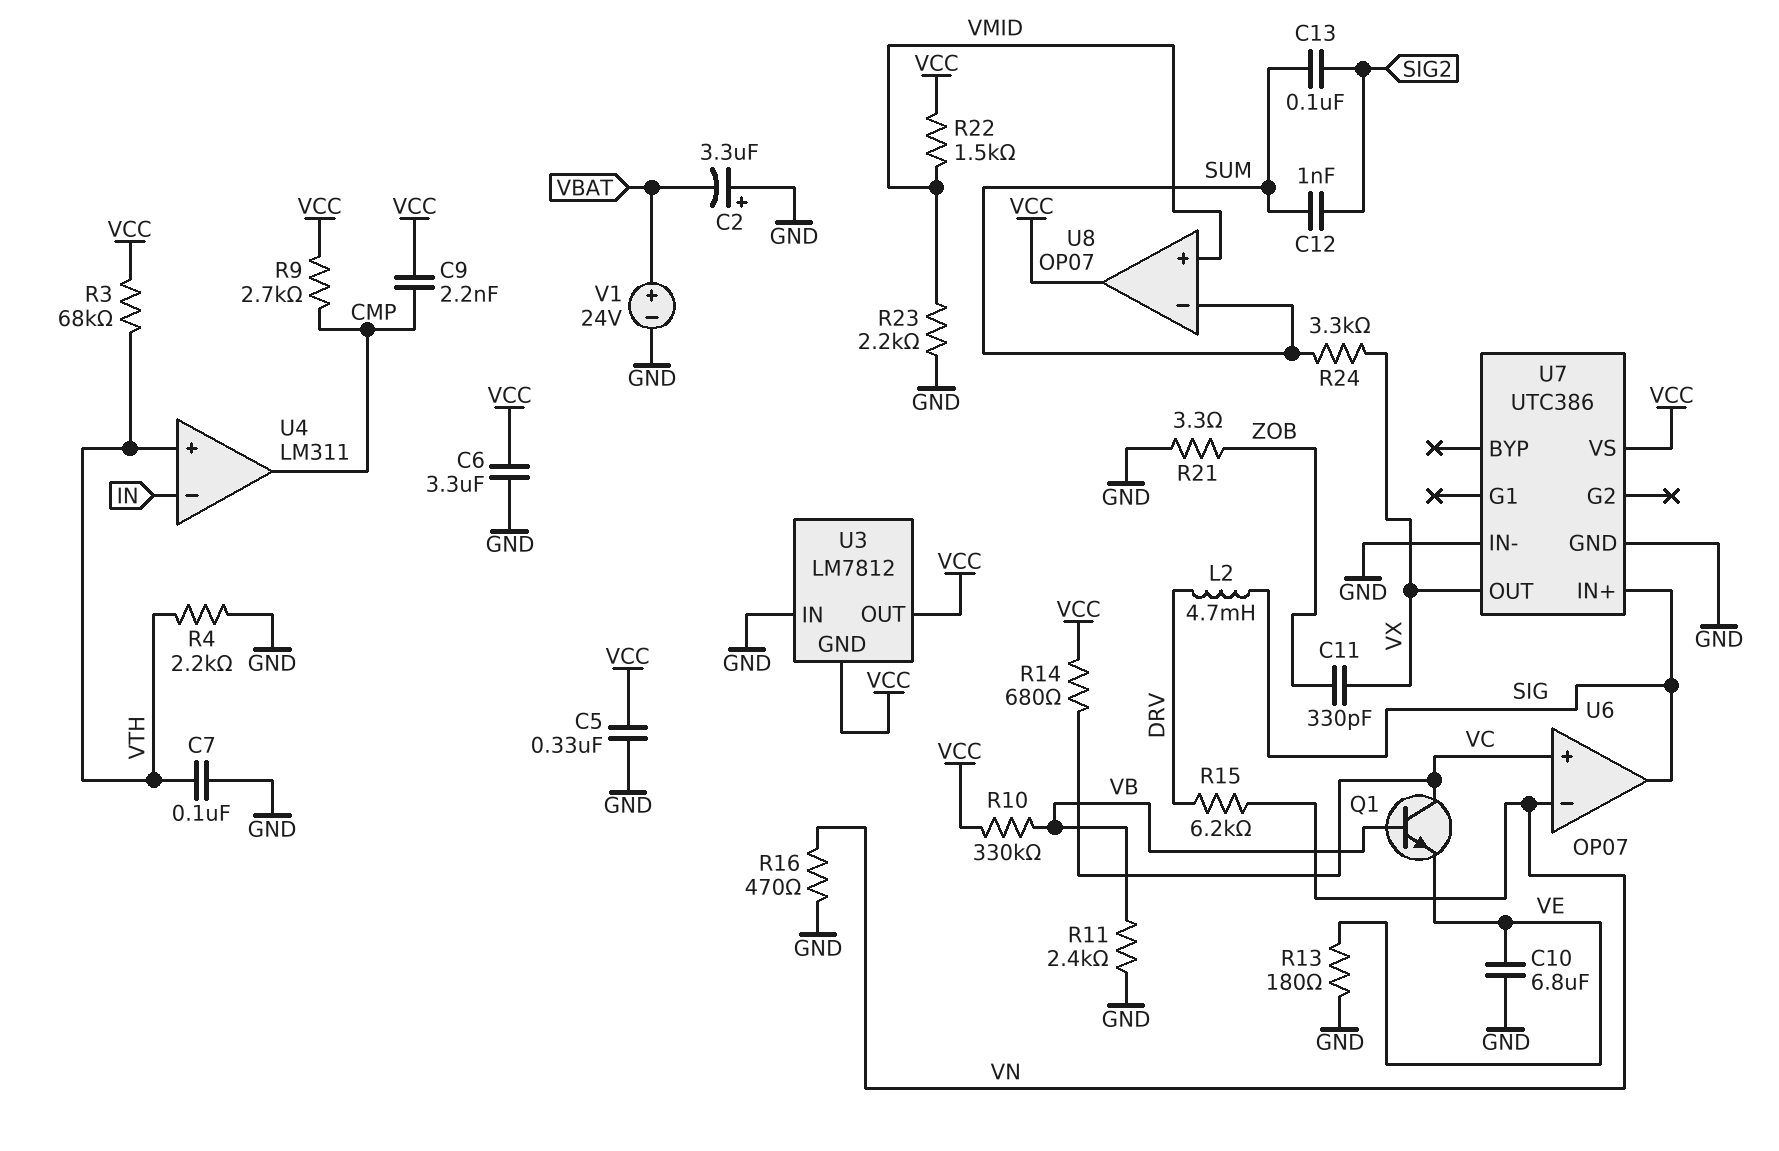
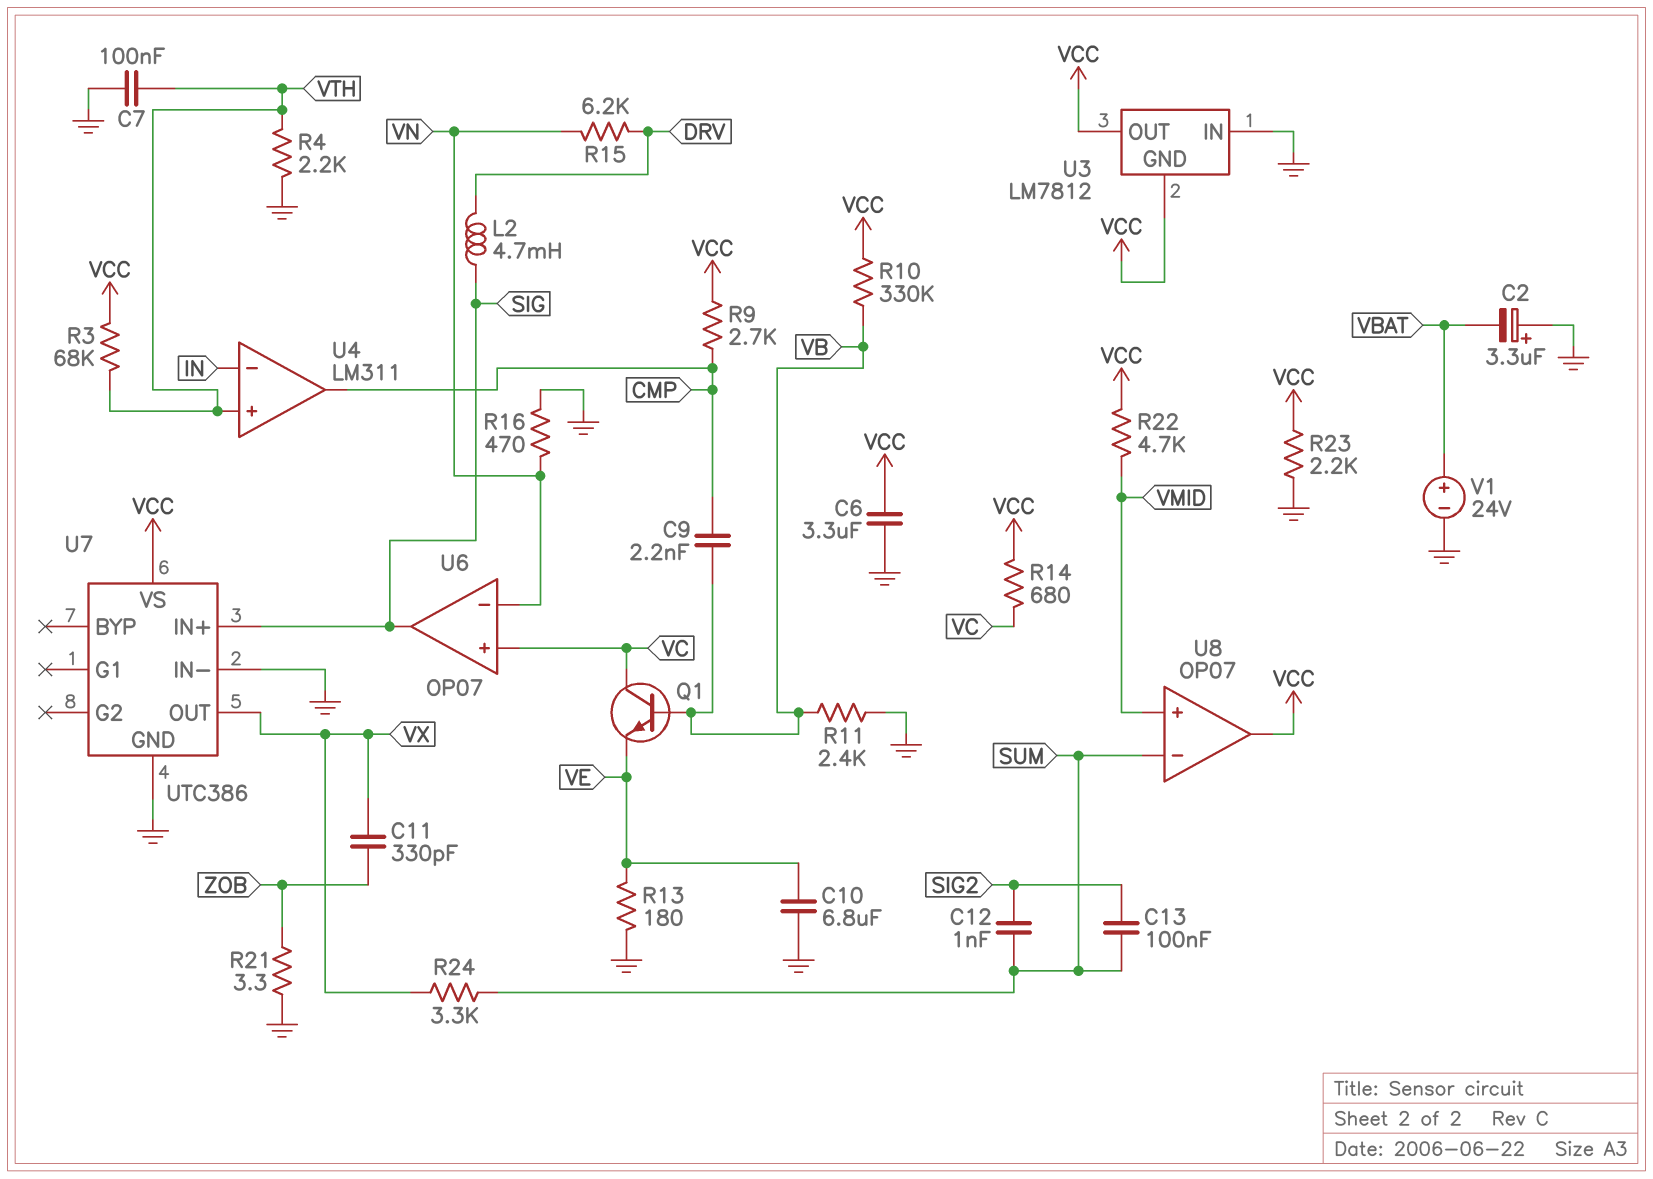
C5: 330nF (GND, VCC) -> none
C9: 2.2nF (CMP, VCC) -> 2.2nF (CMP, VB)
R22: 1.5k (VCC, VMID) -> 4.7k (VCC, VMID)
R23: 2.2k (GND, VMID) -> 2.2k (GND, VCC)

